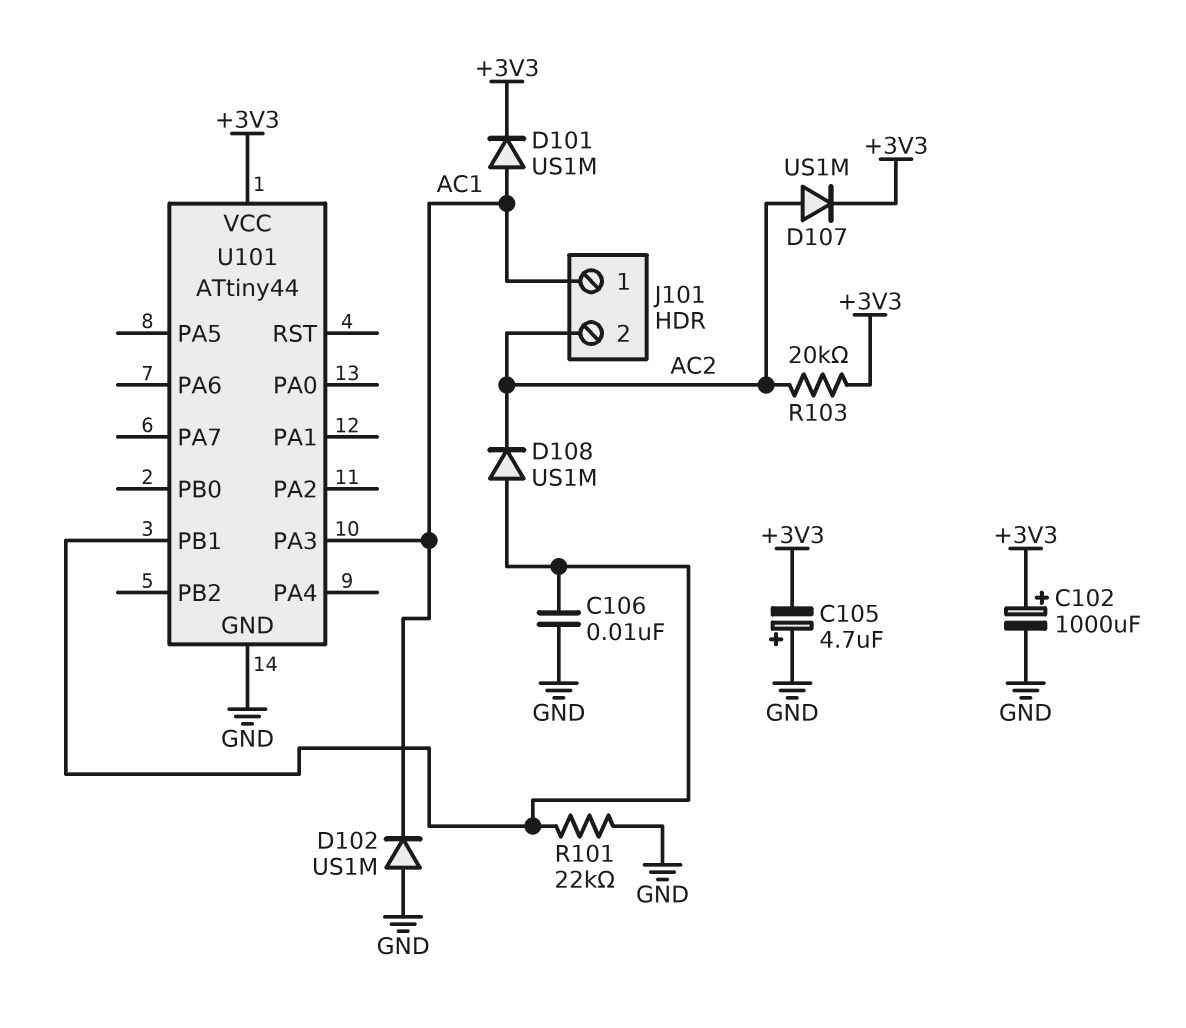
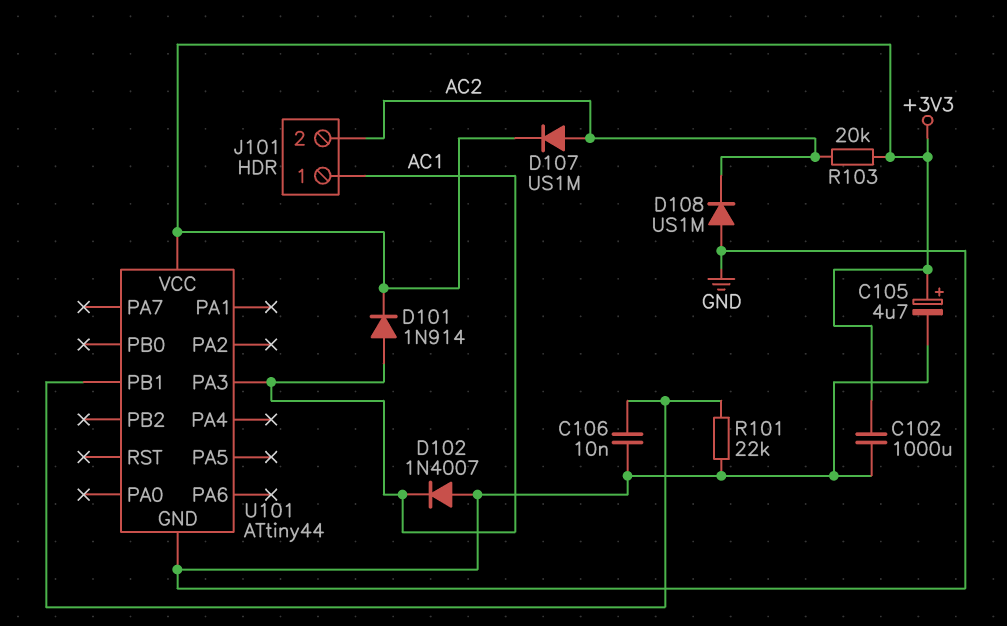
C102: 1000uF (plus +3V3, minus GND) -> 1000uF (+3V3, GND)
C105: 4.7uF (plus GND, minus +3V3) -> 4.7uF (plus +3V3, minus GND)
D101: diode US1M (A AC1, K +3V3) -> diode 1N914 (A AC1, K +3V3)
D102: diode US1M (A GND, K AC1) -> diode 1N4007 (A GND, K AC1)
D108: diode US1M (A U101/PB1, K AC2) -> diode US1M (A GND, K AC2)

